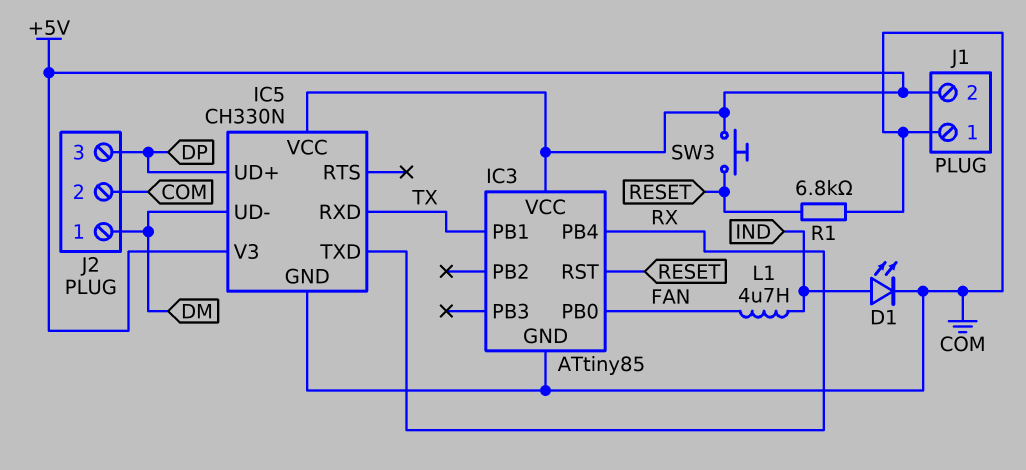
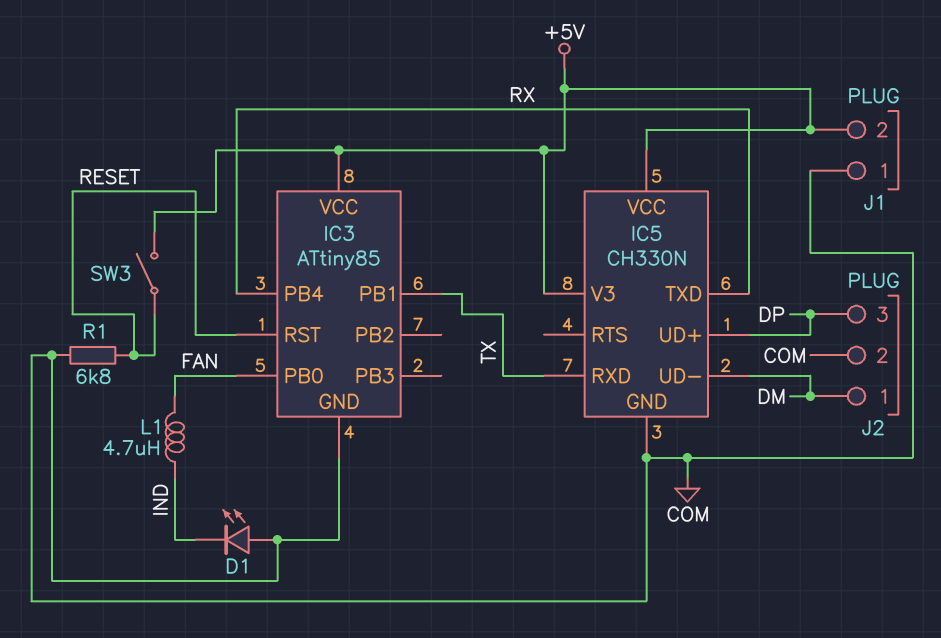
D1: LED (A IND, K COM) -> LED (A COM, K IND)
SW3: button (+5V, RESET) -> switch (+5V, RESET)

